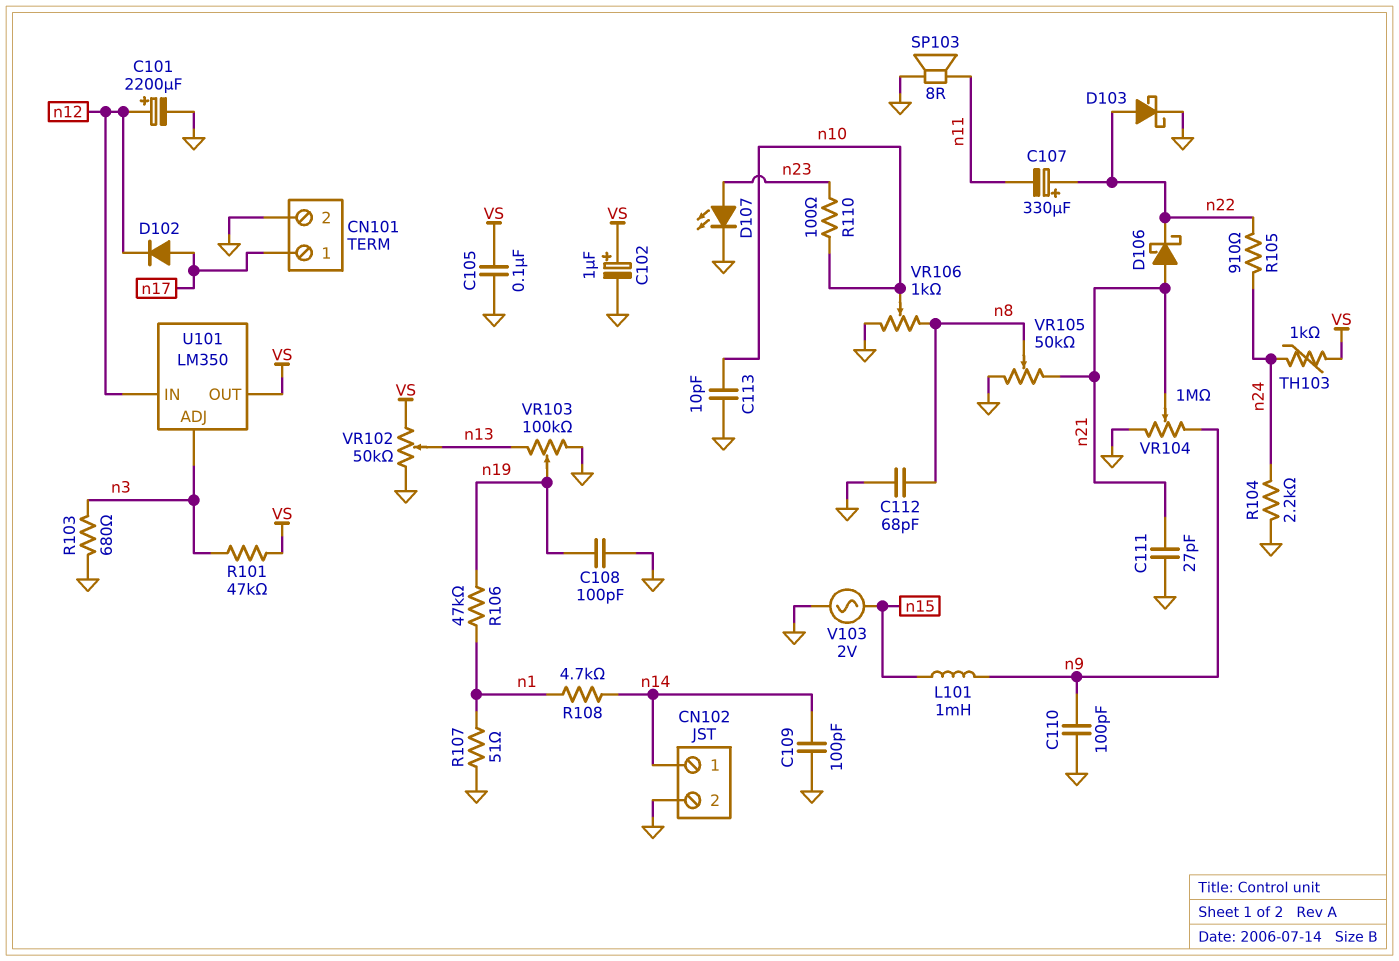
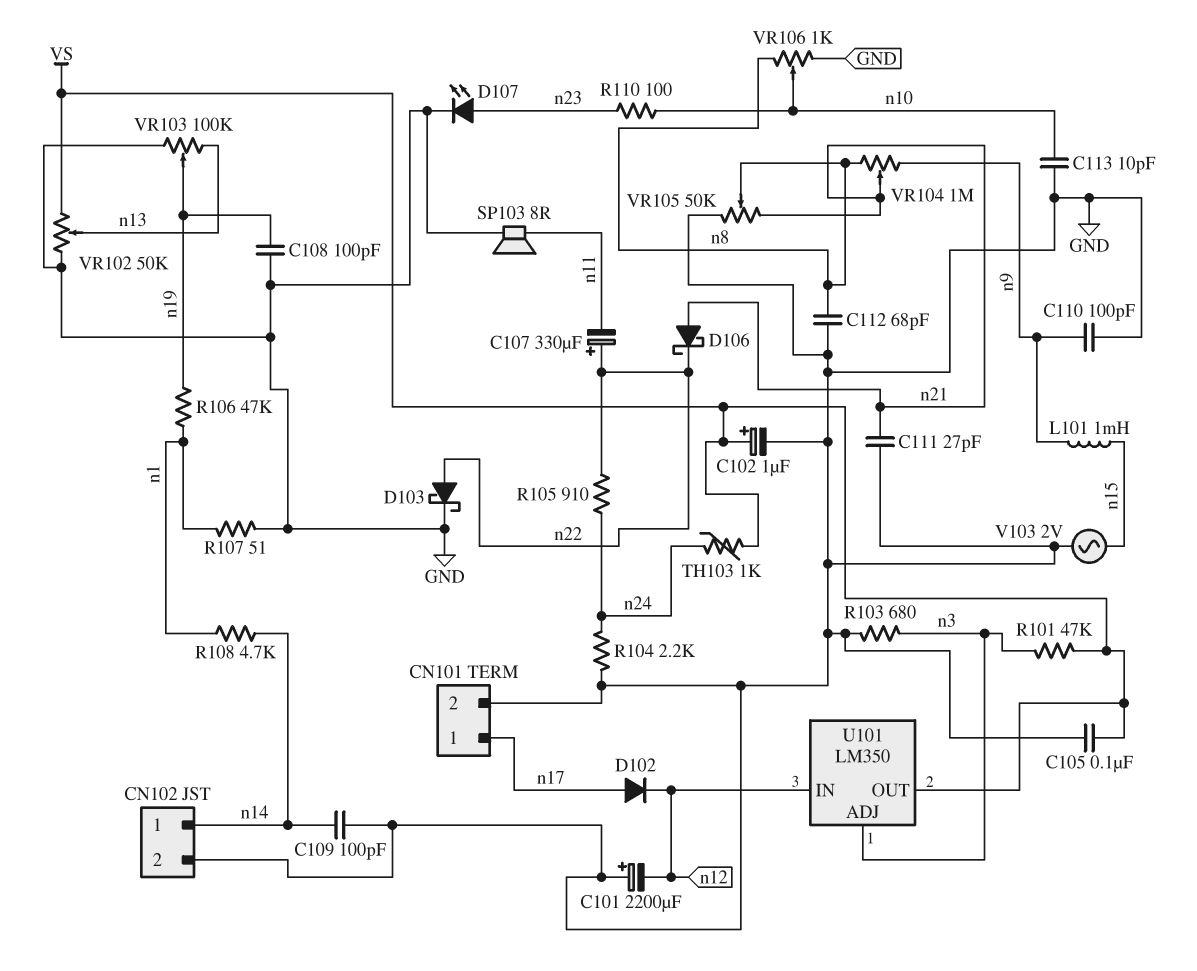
C101: 2200uF (plus n12, minus GND) -> 2200uF (plus GND, minus n12)
VR104: 1M (GND, n9, wiper n21) -> 1M (n8, n9, wiper n21)

